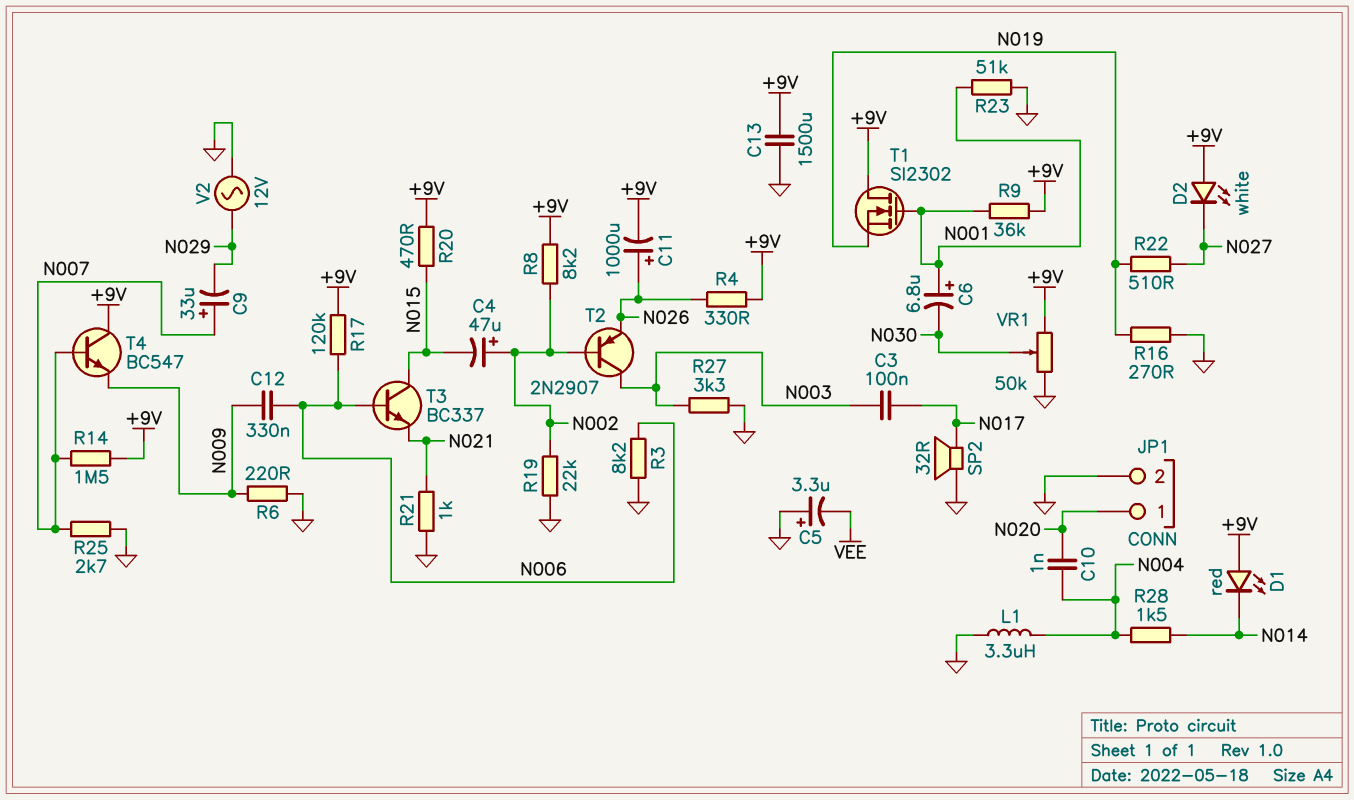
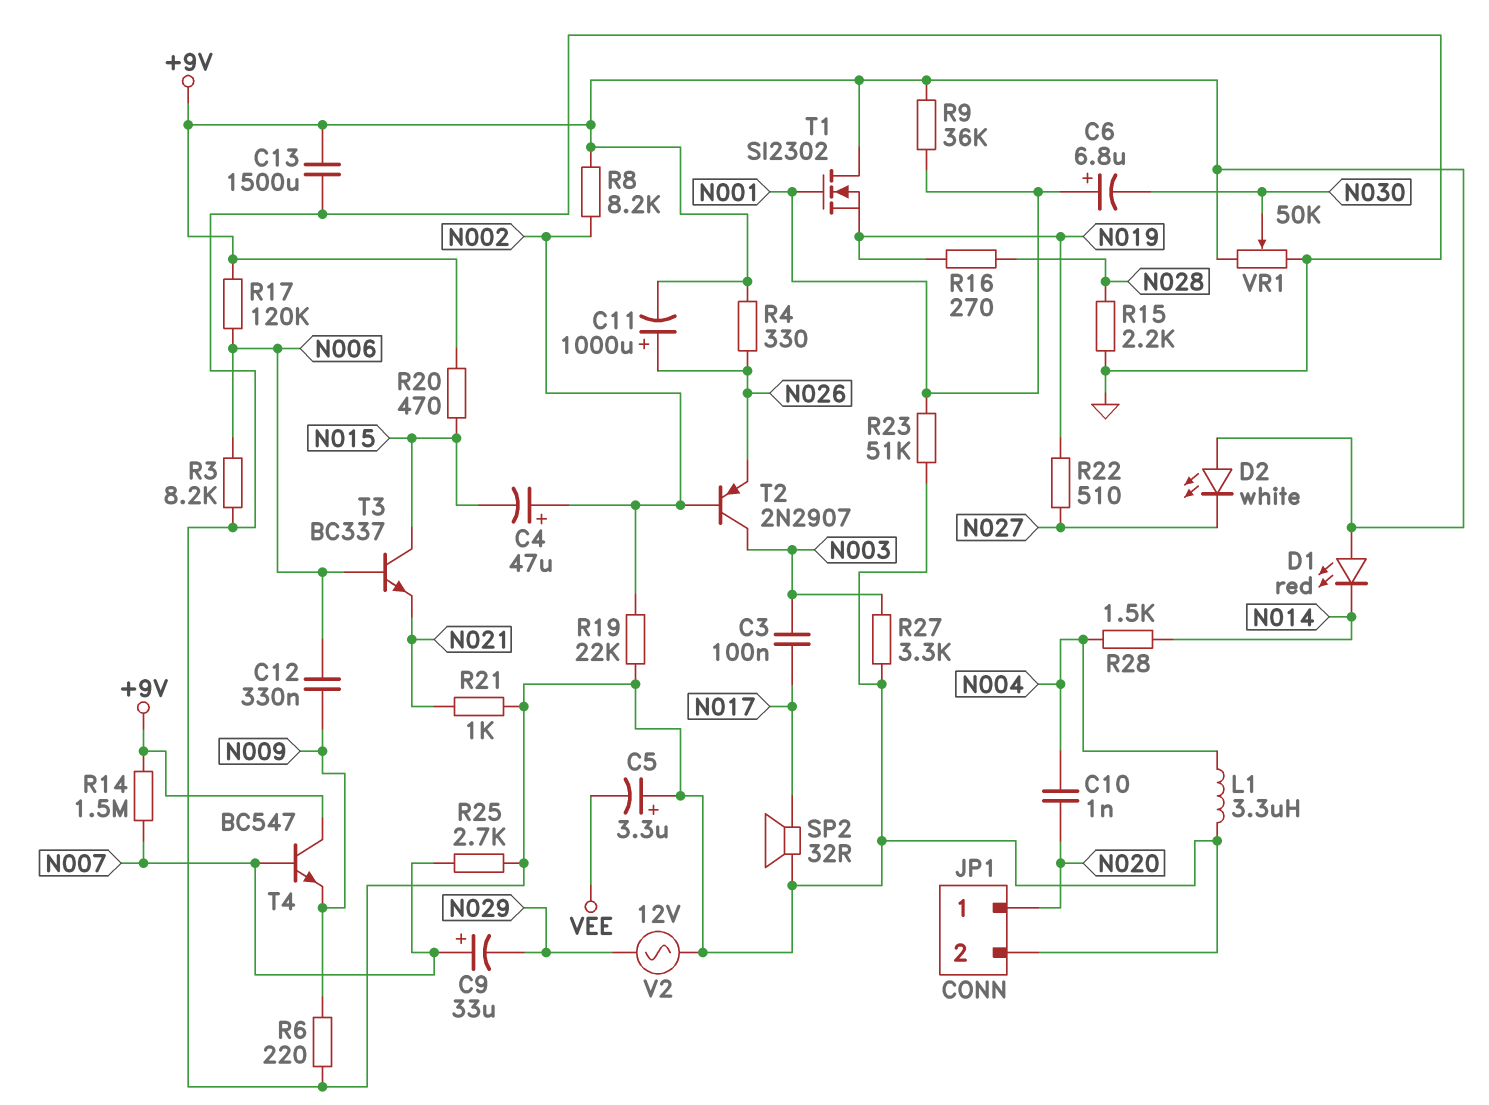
R15: none -> 2.2k (GND, N028)
R16: 270 (GND, N019) -> 270 (N019, N028)

